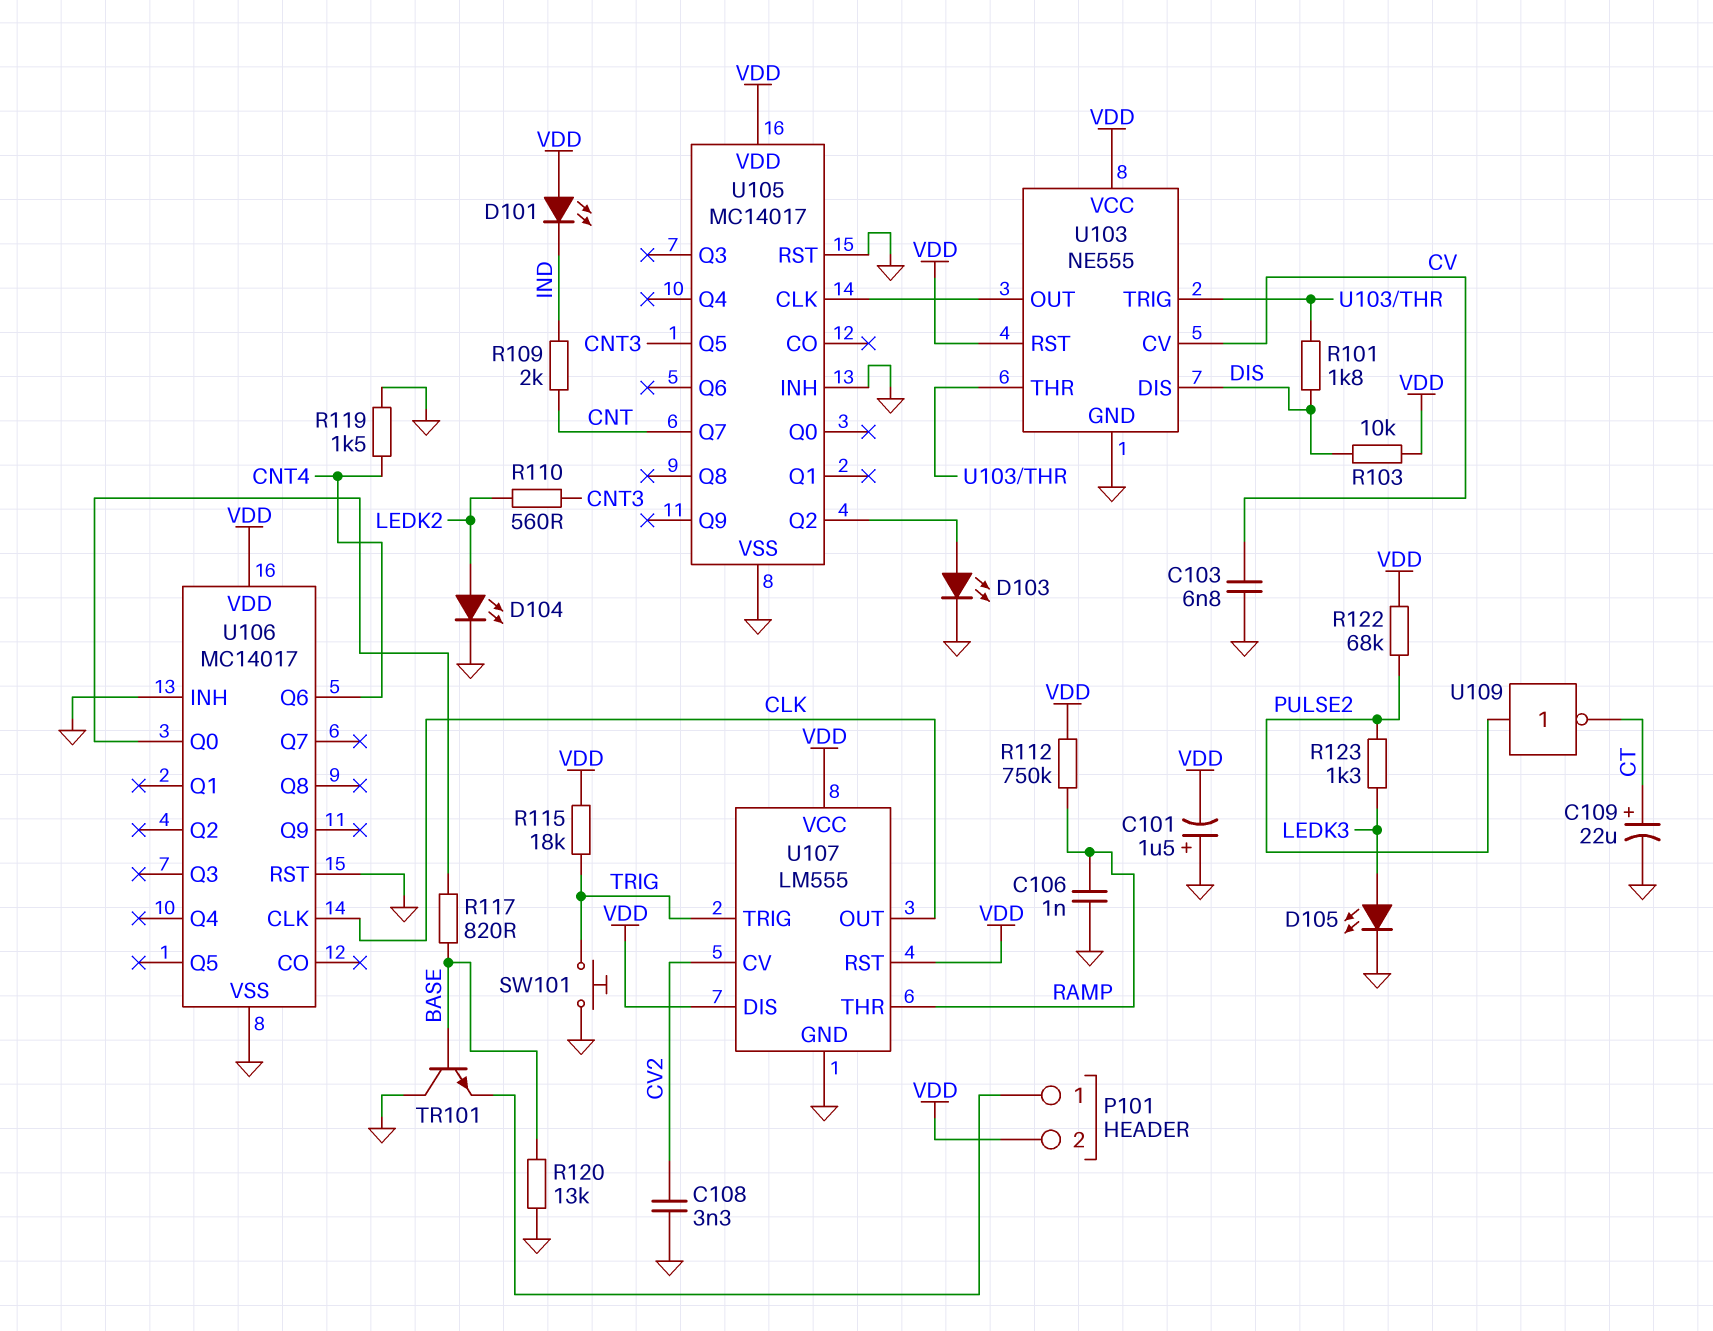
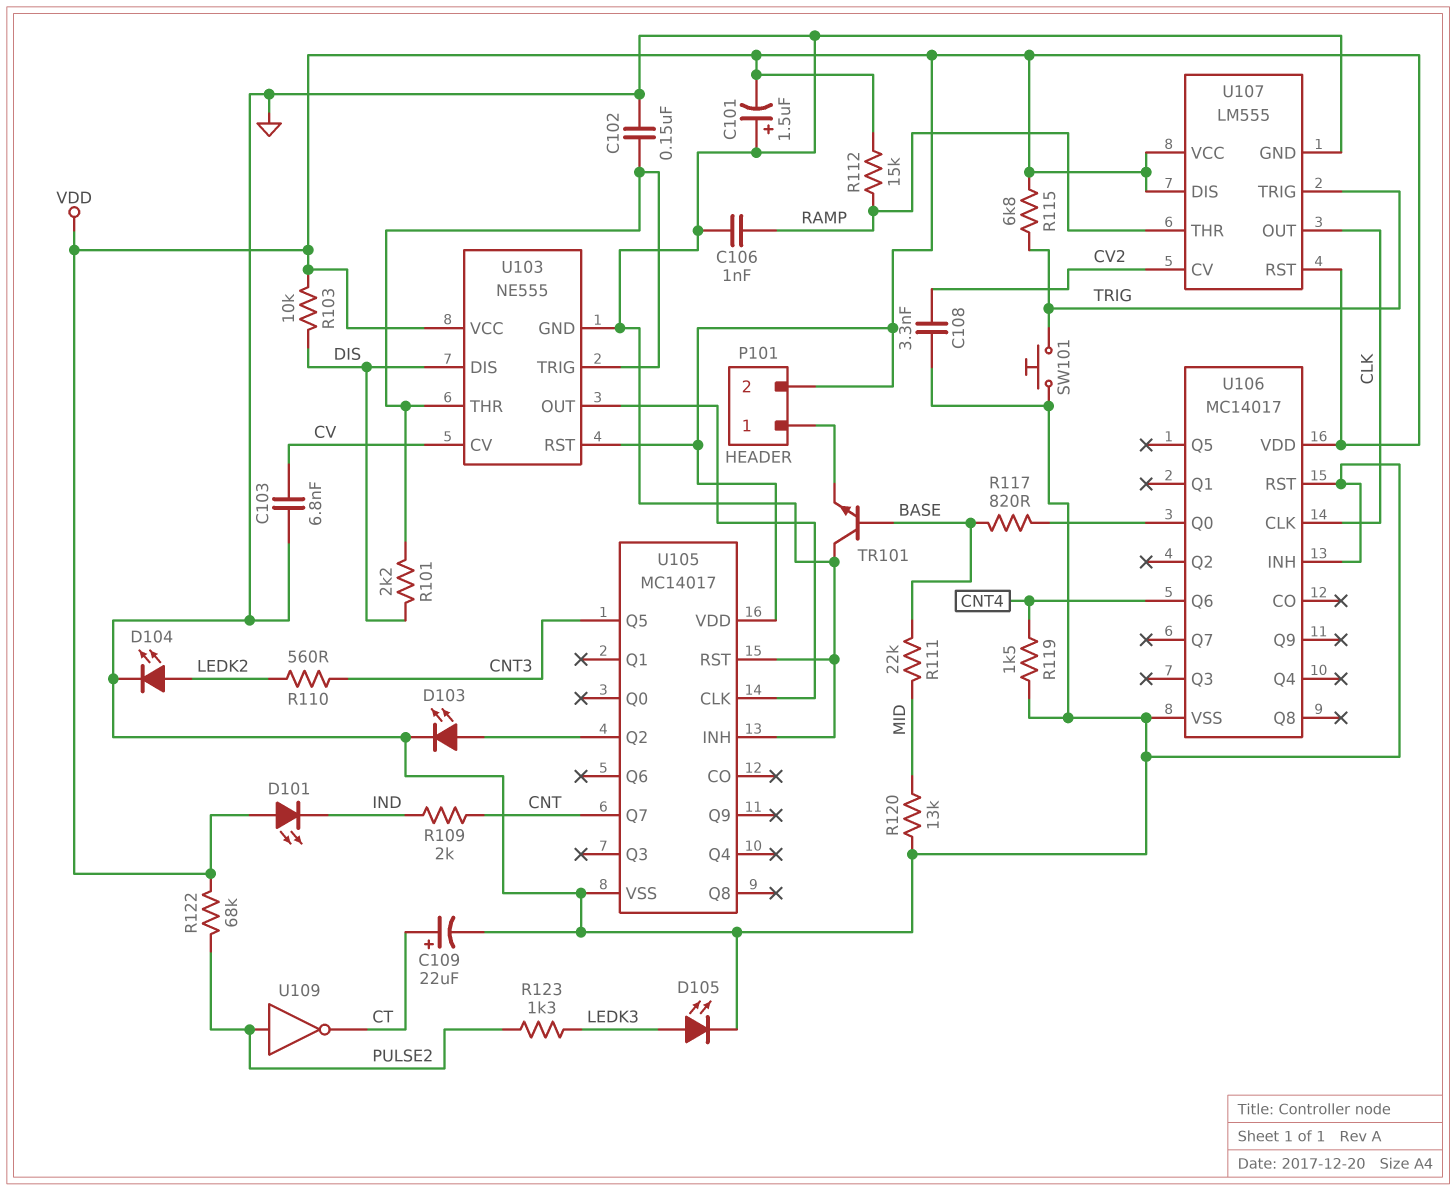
C102: none -> 150nF (GND, U103/THR)
R101: 1.8k (DIS, U103/THR) -> 2.2k (DIS, U103/THR)
R111: none -> 22k (BASE, MID)
R112: 750k (RAMP, VDD) -> 15k (RAMP, VDD)
R115: 18k (TRIG, VDD) -> 6.8k (TRIG, VDD)
R120: 13k (BASE, GND) -> 13k (GND, MID)

